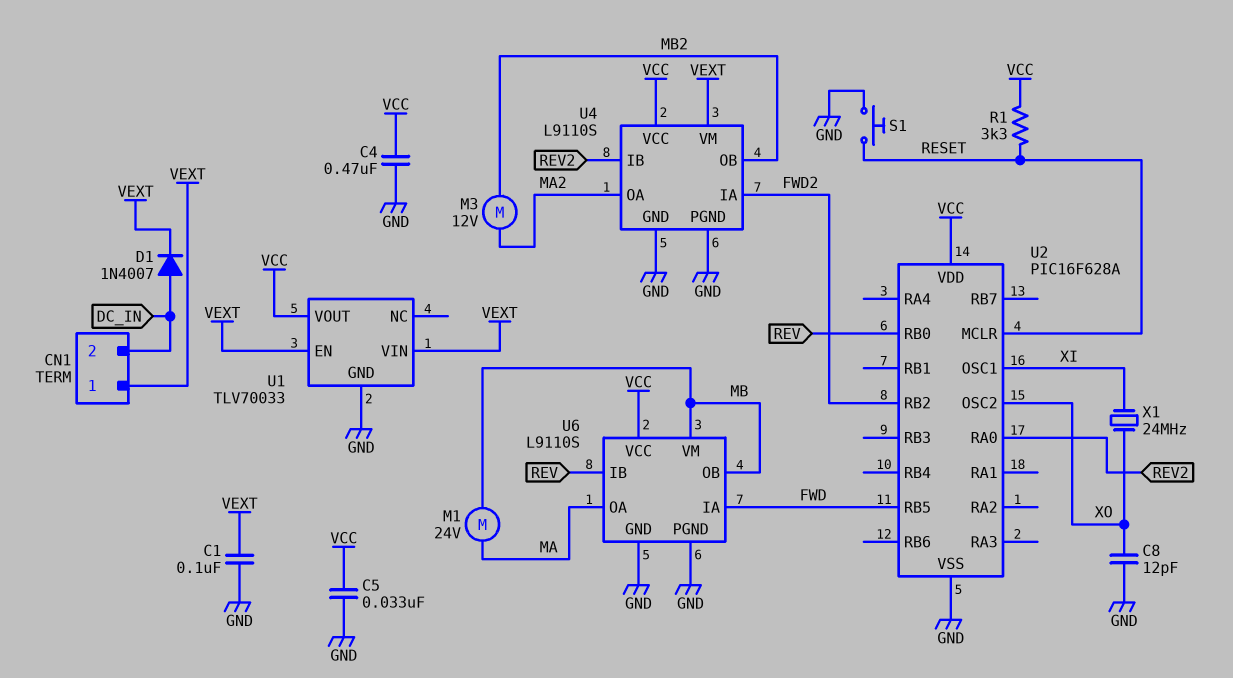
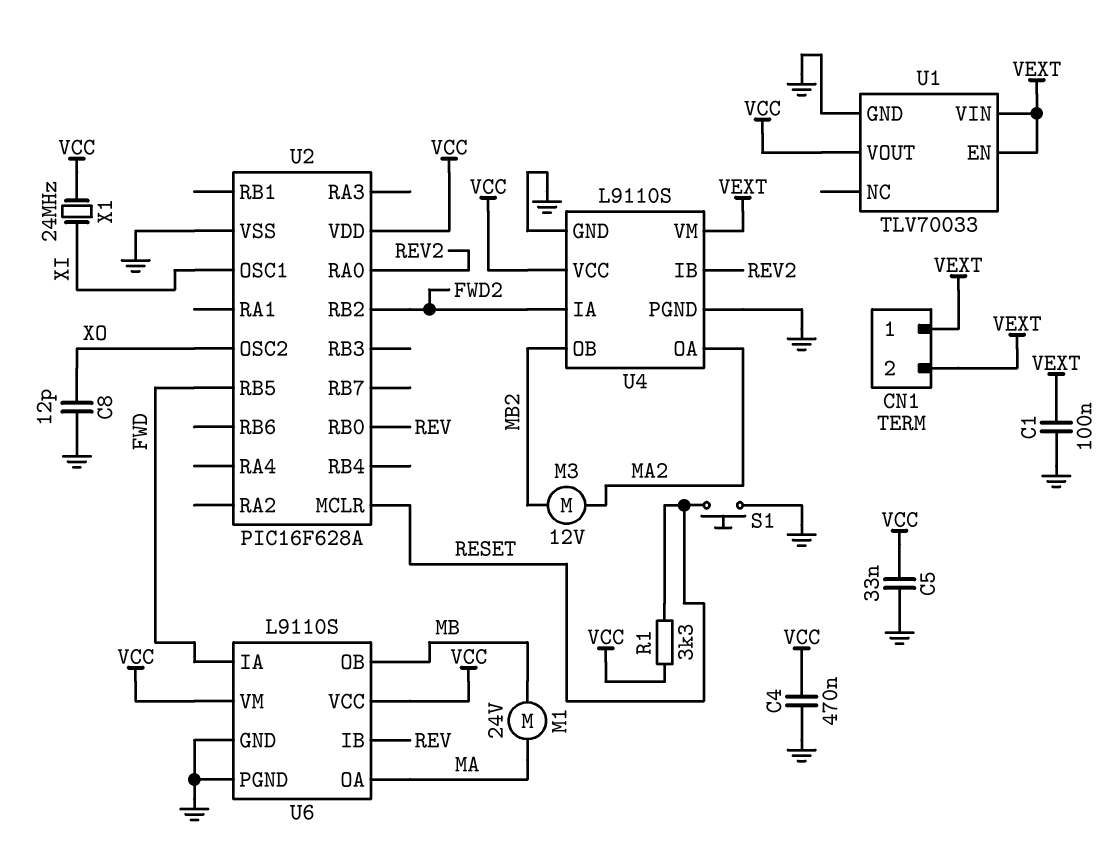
CN1 pin 2: DC_IN -> VEXT
D1: diode 1N4007 (A DC_IN, K VEXT) -> none
U6 pin VM: MB -> VCC
X1: 24MHz (XI, XO) -> 24MHz (VCC, XI)

